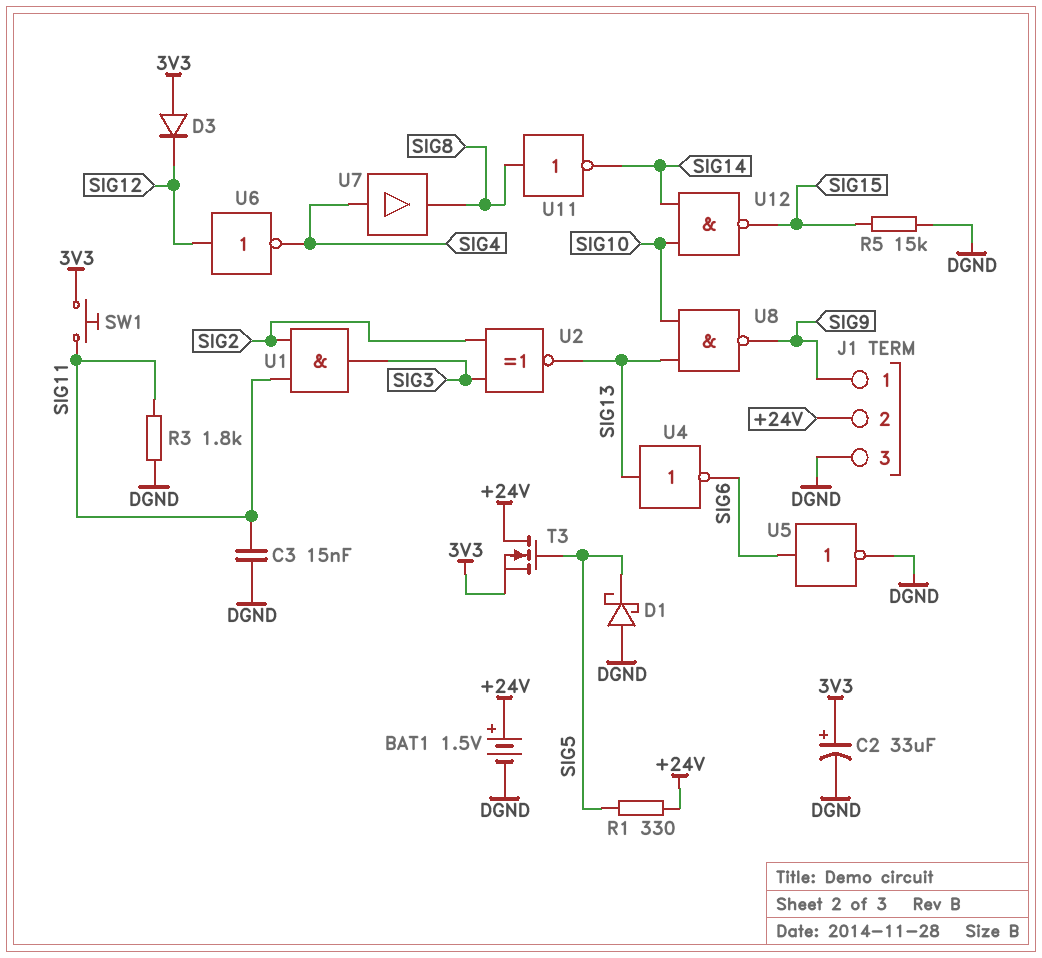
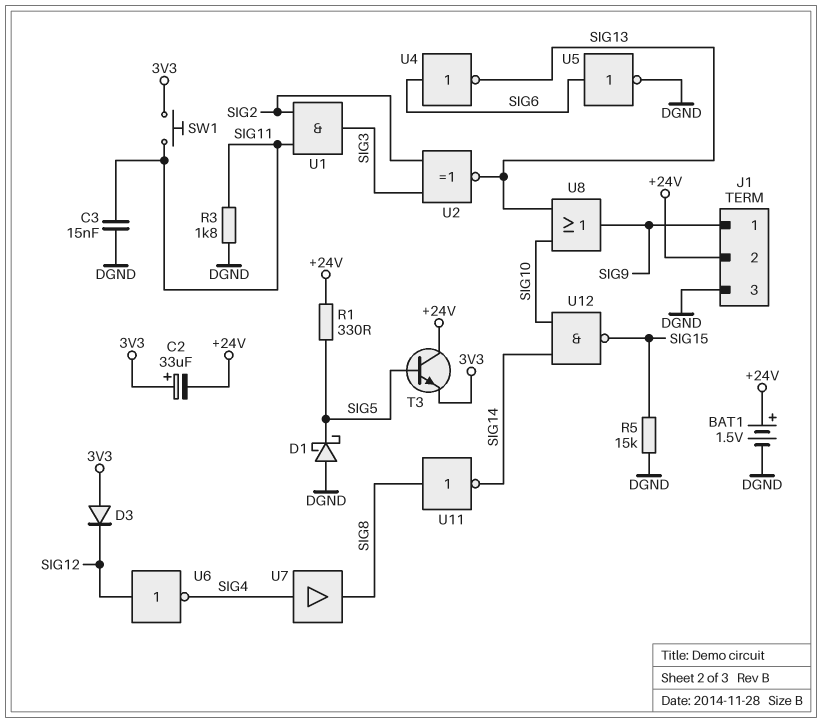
C2: 33uF (plus 3V3, minus DGND) -> 33uF (plus 3V3, minus +24V)
T3: NMOS (G SIG5, D +24V, S 3V3) -> NPN (B SIG5, C +24V, E 3V3)
U4: NOT (in SIG13, out SIG6) -> NOT (in SIG6, out SIG13)
U8: NAND (in SIG10, in SIG13, out SIG9) -> OR (in SIG10, in SIG13, out SIG9)

